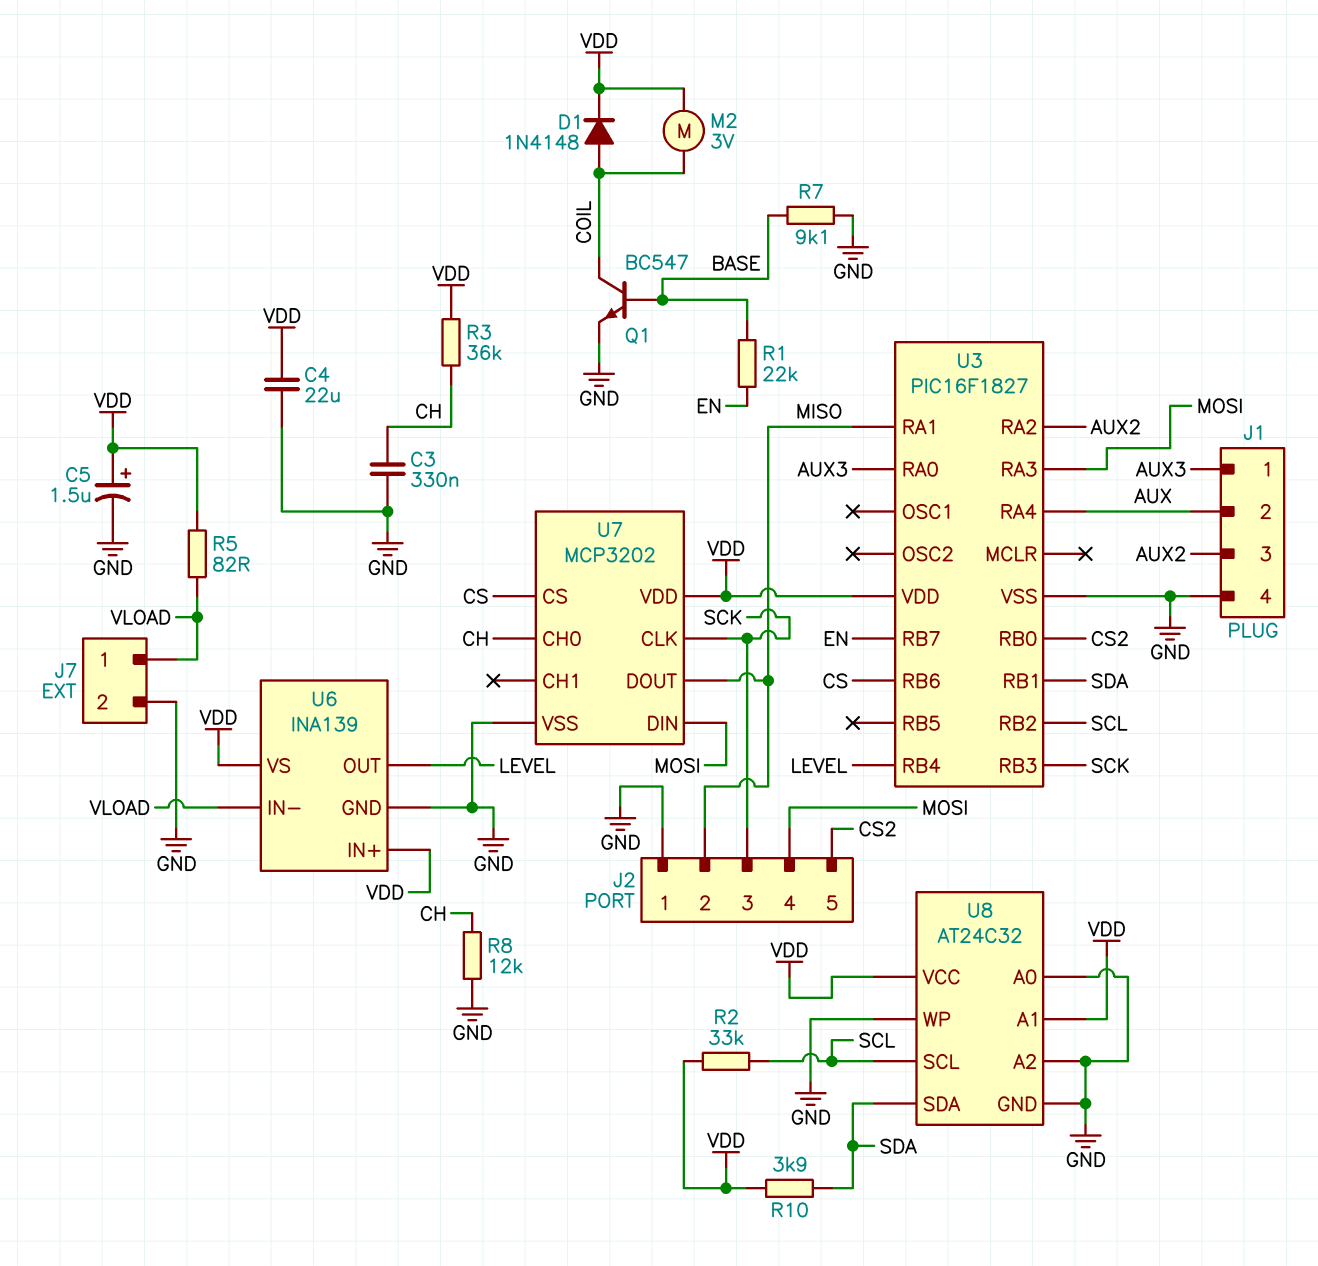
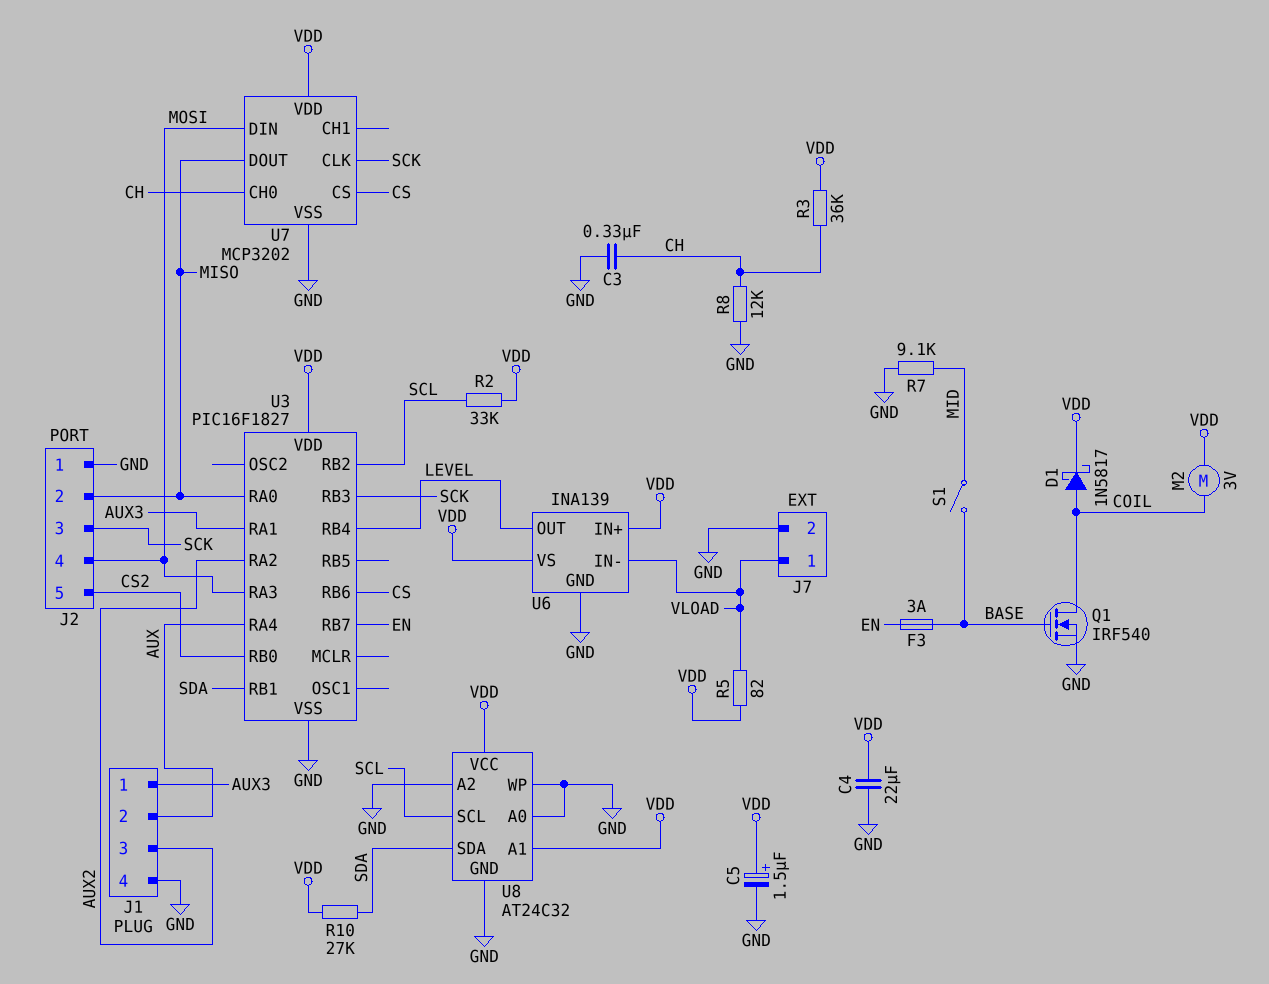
D1: diode 1N4148 (A COIL, K VDD) -> schottky 1N5817 (A COIL, K VDD)
F3: none -> 3A (BASE, EN)
Q1: NPN BC547 (B BASE, C COIL, E GND) -> NMOS IRF540 (G BASE, D COIL, S GND)
R1: 22k (BASE, EN) -> none
R7: 9.1k (BASE, GND) -> 9.1k (GND, MID)
R10: 3.9k (SDA, VDD) -> 27k (SDA, VDD)
S1: none -> switch (BASE, MID)
U3 pin RA0: AUX3 -> MISO
U3 pin RA1: MISO -> AUX3

